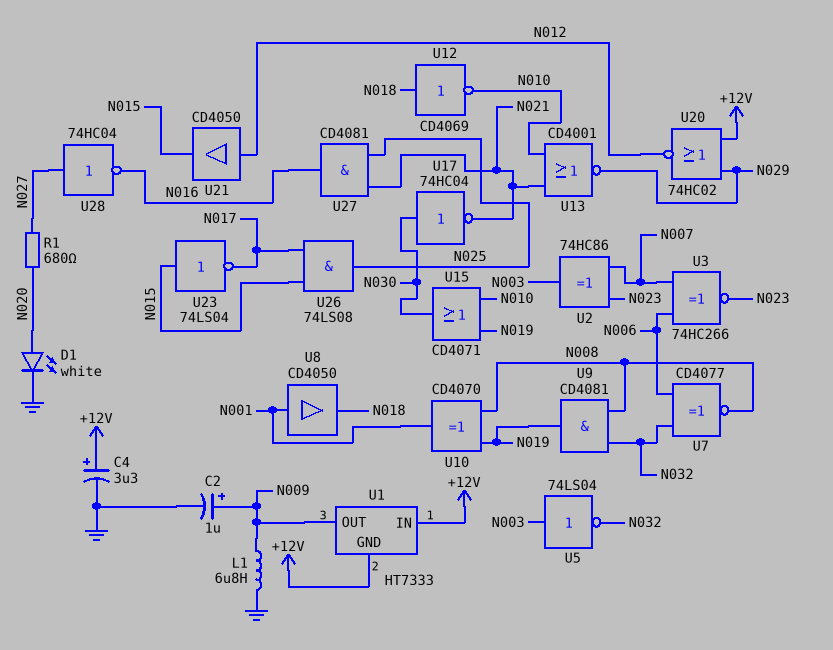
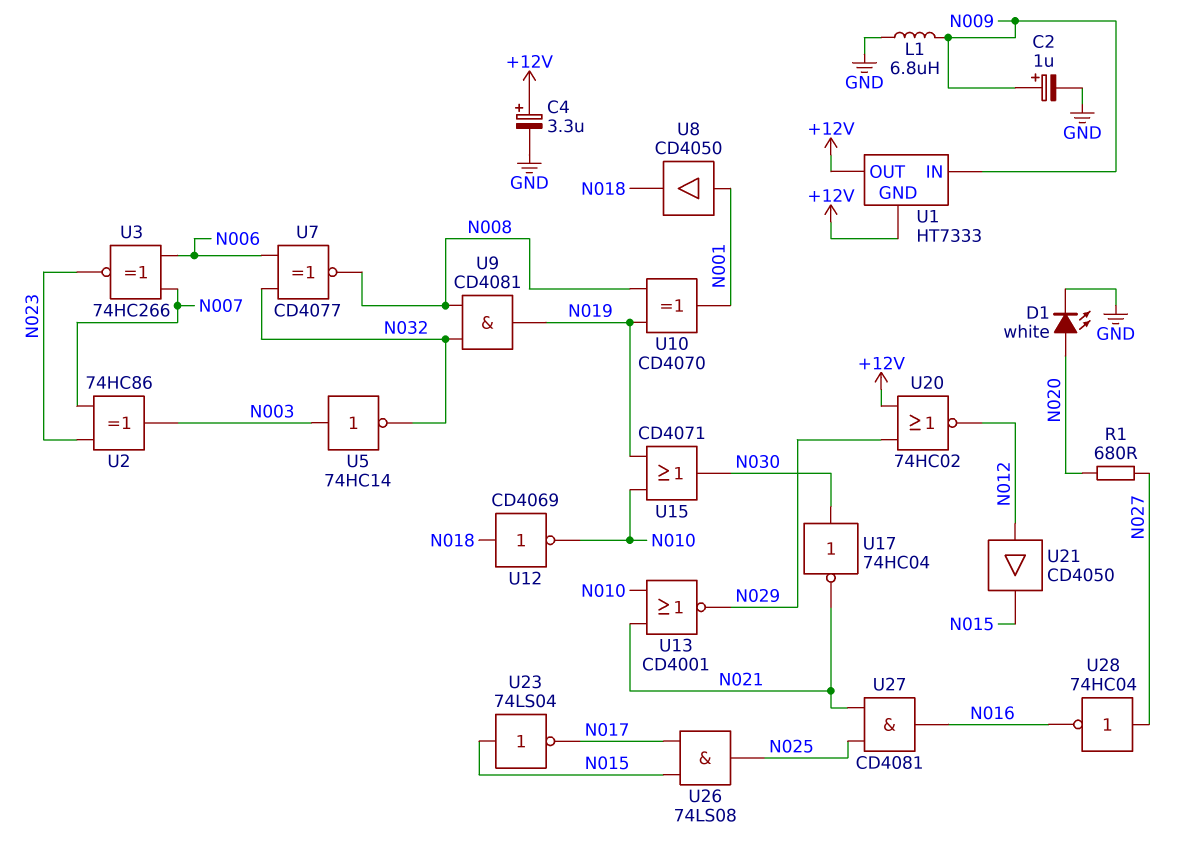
U1 pin IN: +12V -> N009
U1 pin OUT: N009 -> +12V
U5: NOT 74LS04 (in N003, out N032) -> NOT 74HC14 (in N003, out N032)

